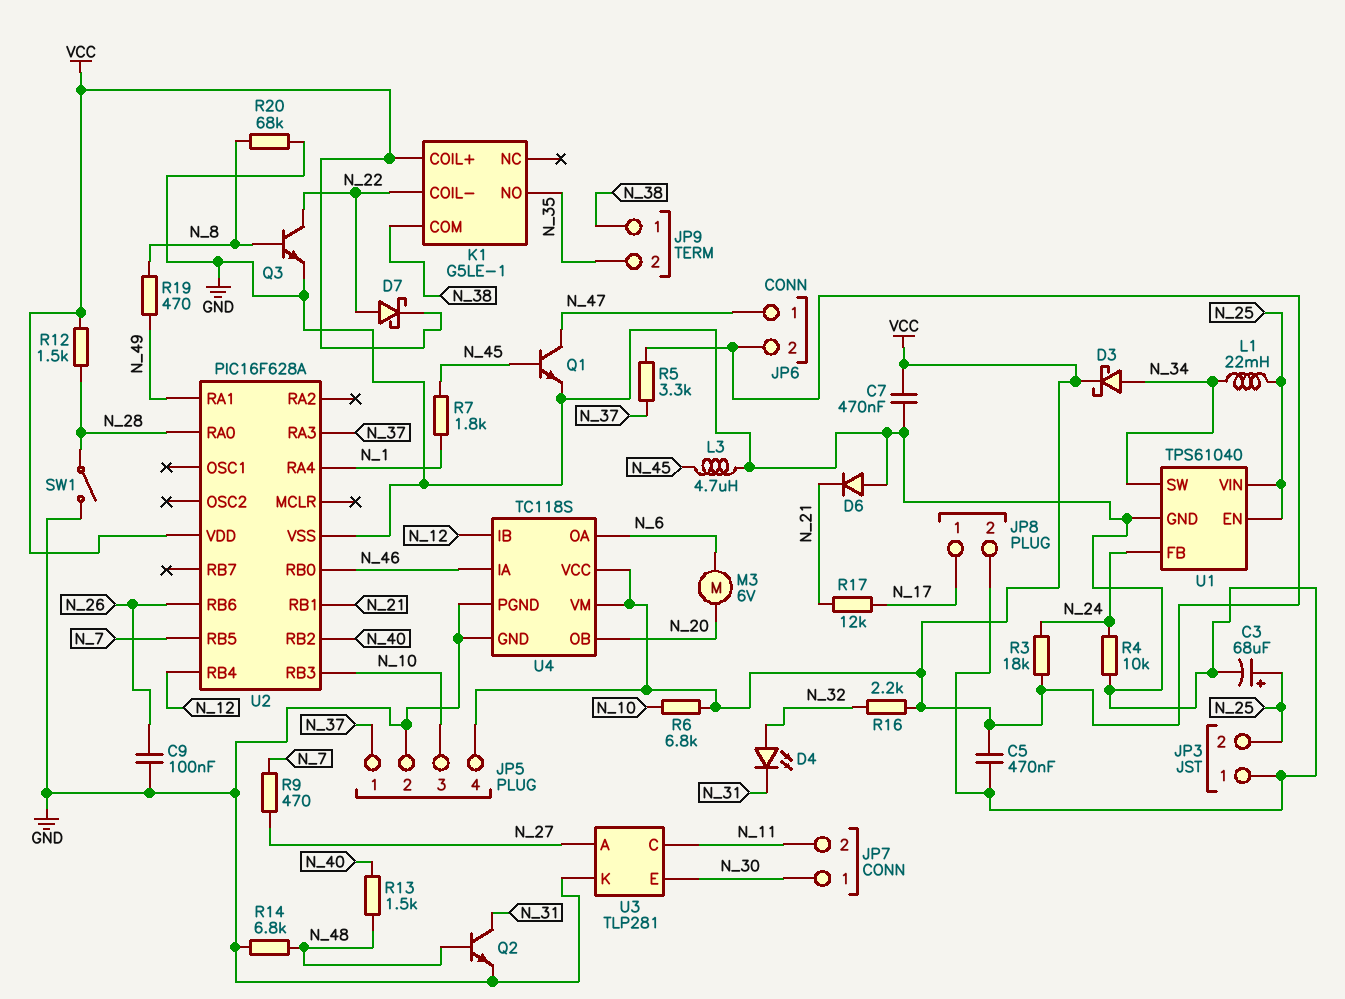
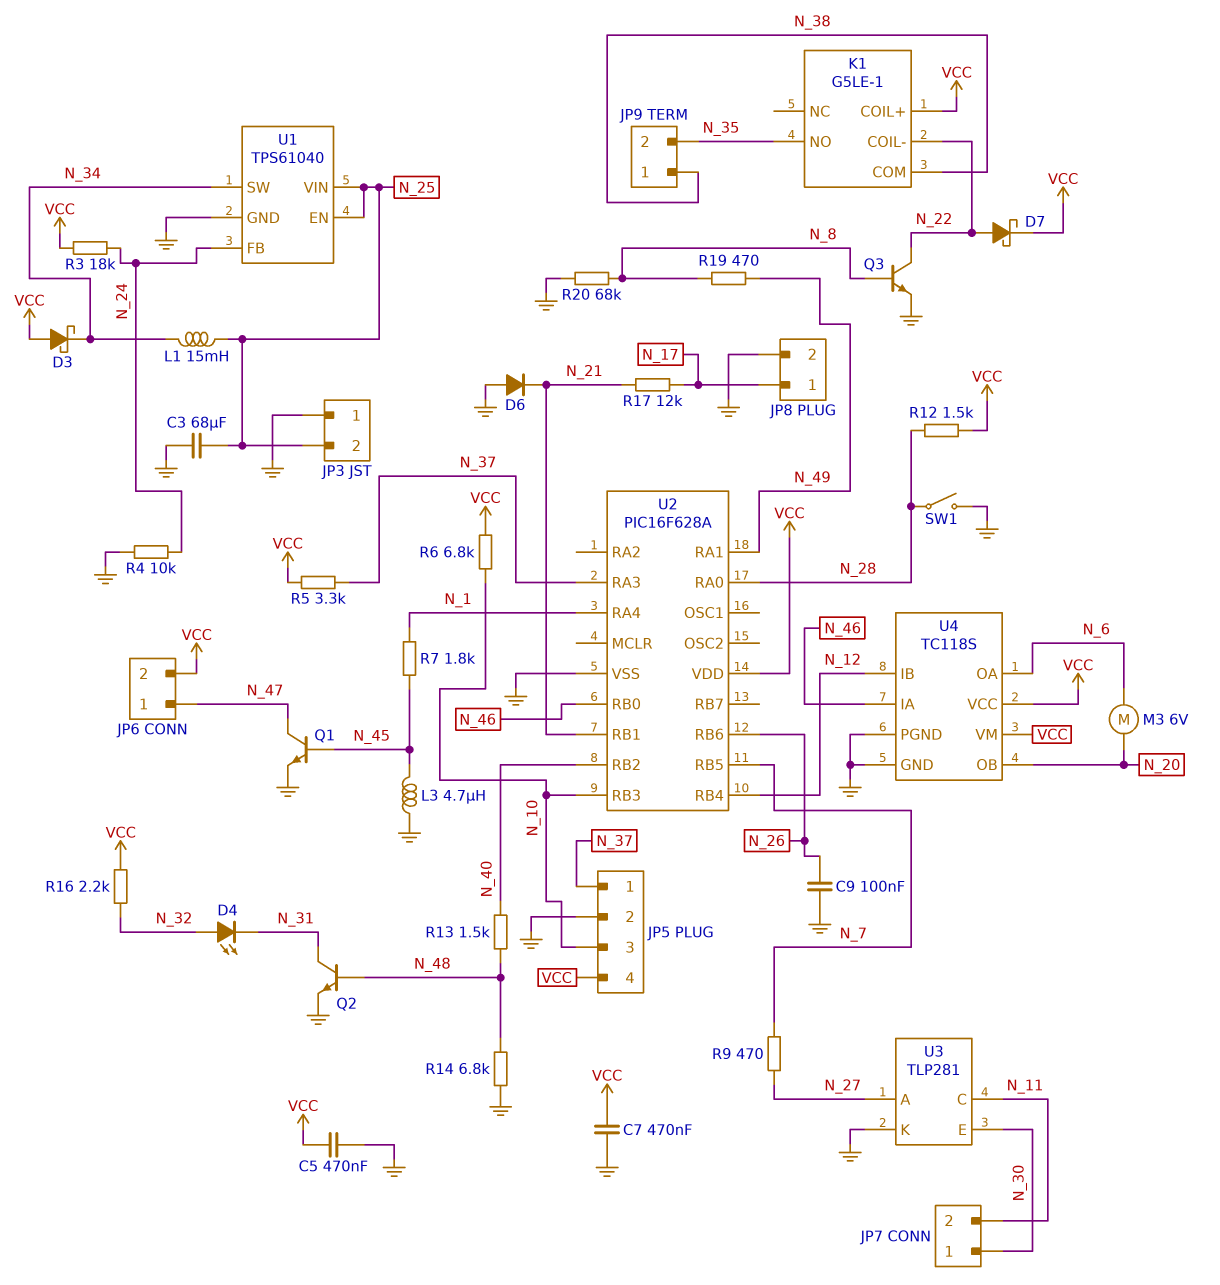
C3: 68uF (plus N_25, minus GND) -> 68uF (GND, N_25)
D3: schottky (A N_34, K VCC) -> schottky (A VCC, K N_34)
L1: 22mH (N_25, N_34) -> 15mH (N_25, N_34)

